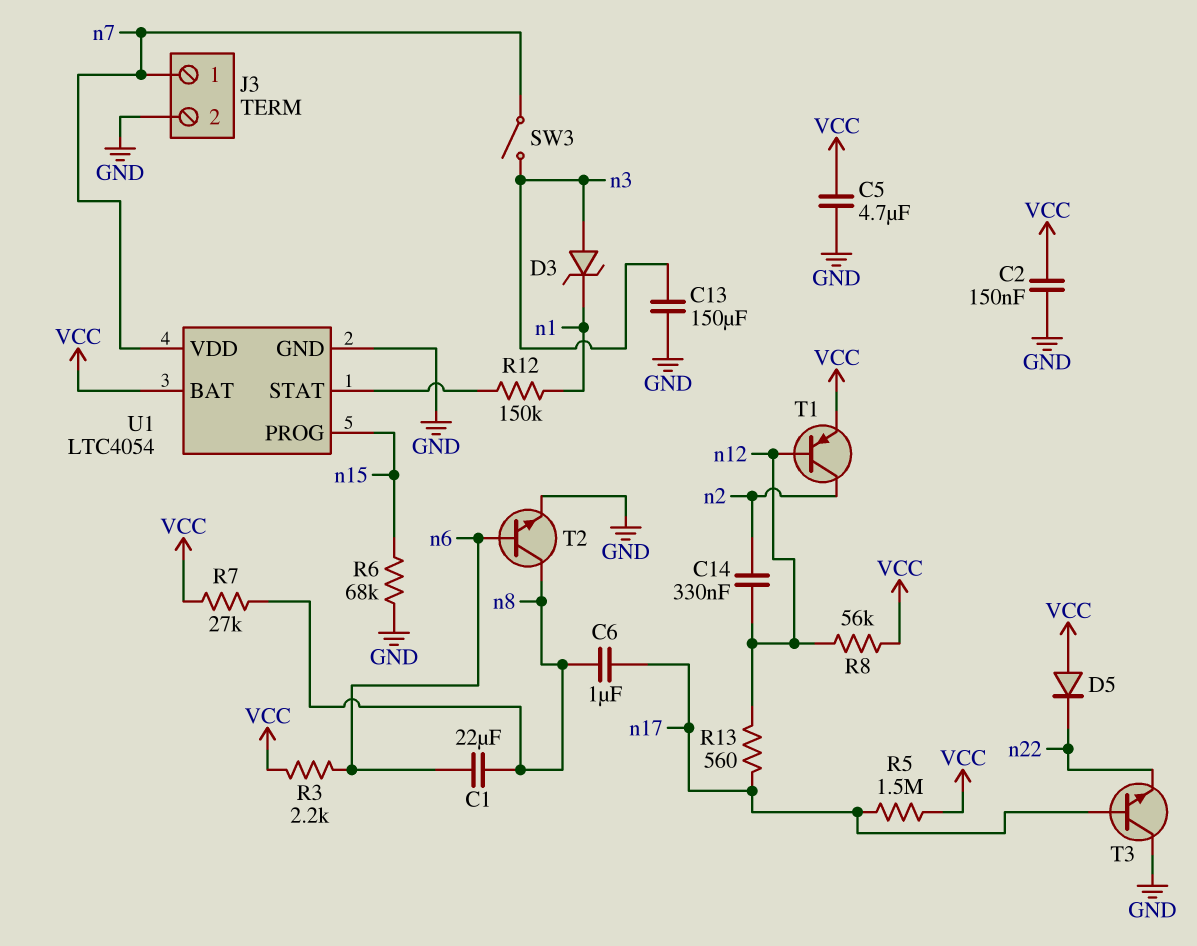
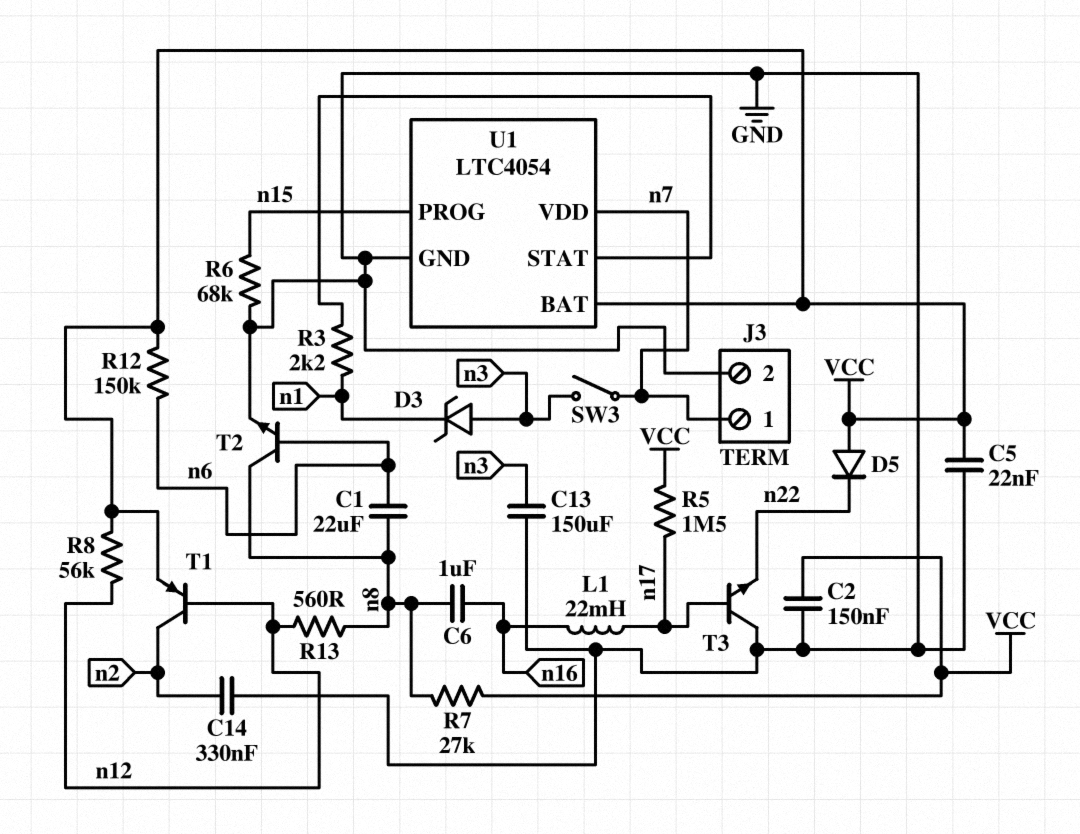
C5: 4.7uF (GND, VCC) -> 22nF (GND, VCC)
C6: 1uF (n8, n17) -> 1uF (n8, n16)
C14: 330nF (n2, n12) -> 330nF (GND, n2)
L1: none -> 22mH (n16, n17)
R3: 2.2k (VCC, n6) -> 2.2k (U1/STAT, n1)
R12: 150k (U1/STAT, n1) -> 150k (VCC, n6)
R13: 560 (n12, n17) -> 560 (n8, n12)

